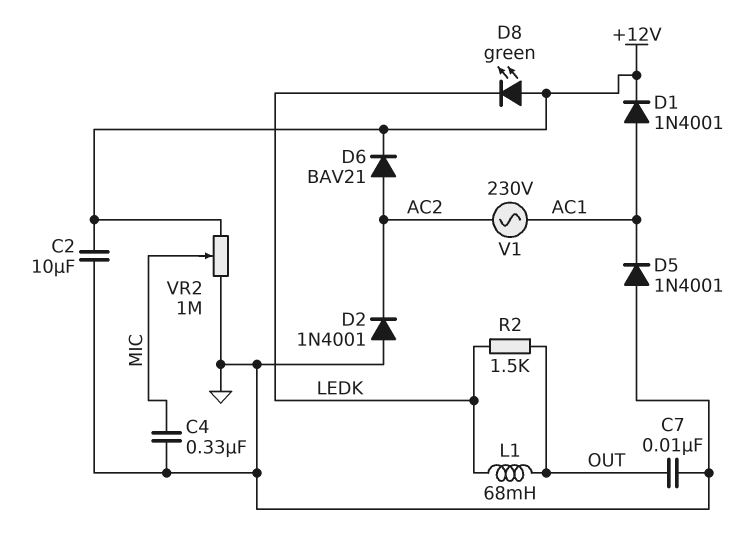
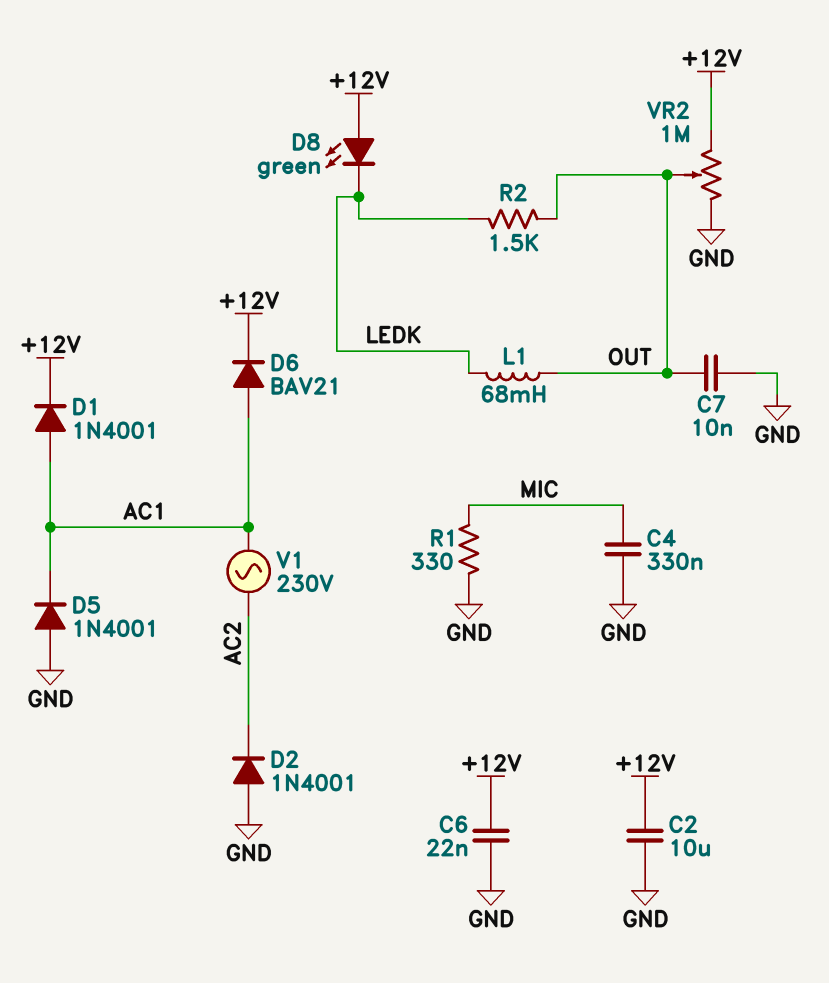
C6: none -> 22nF (+12V, GND)
D6: diode BAV21 (A AC2, K +12V) -> diode BAV21 (A AC1, K +12V)
R1: none -> 330 (GND, MIC)
VR2: 1M (+12V, GND, wiper MIC) -> 1M (+12V, GND, wiper OUT)

